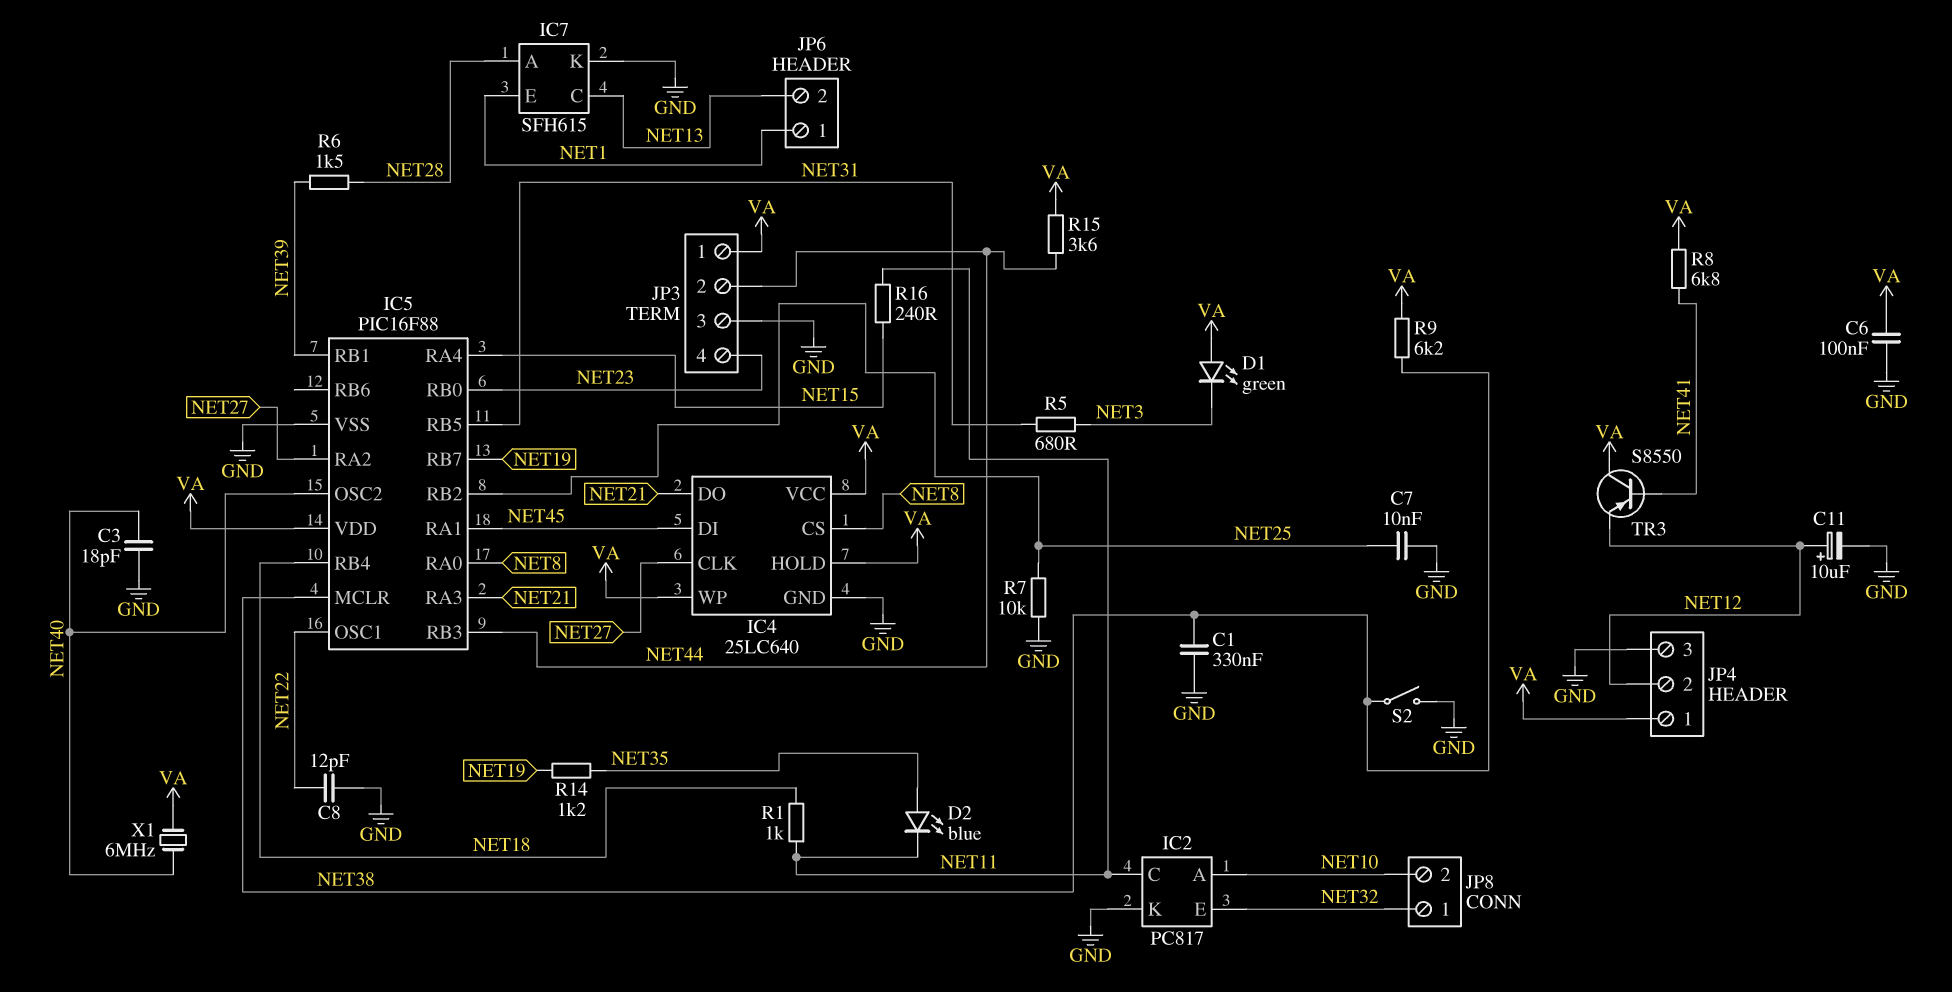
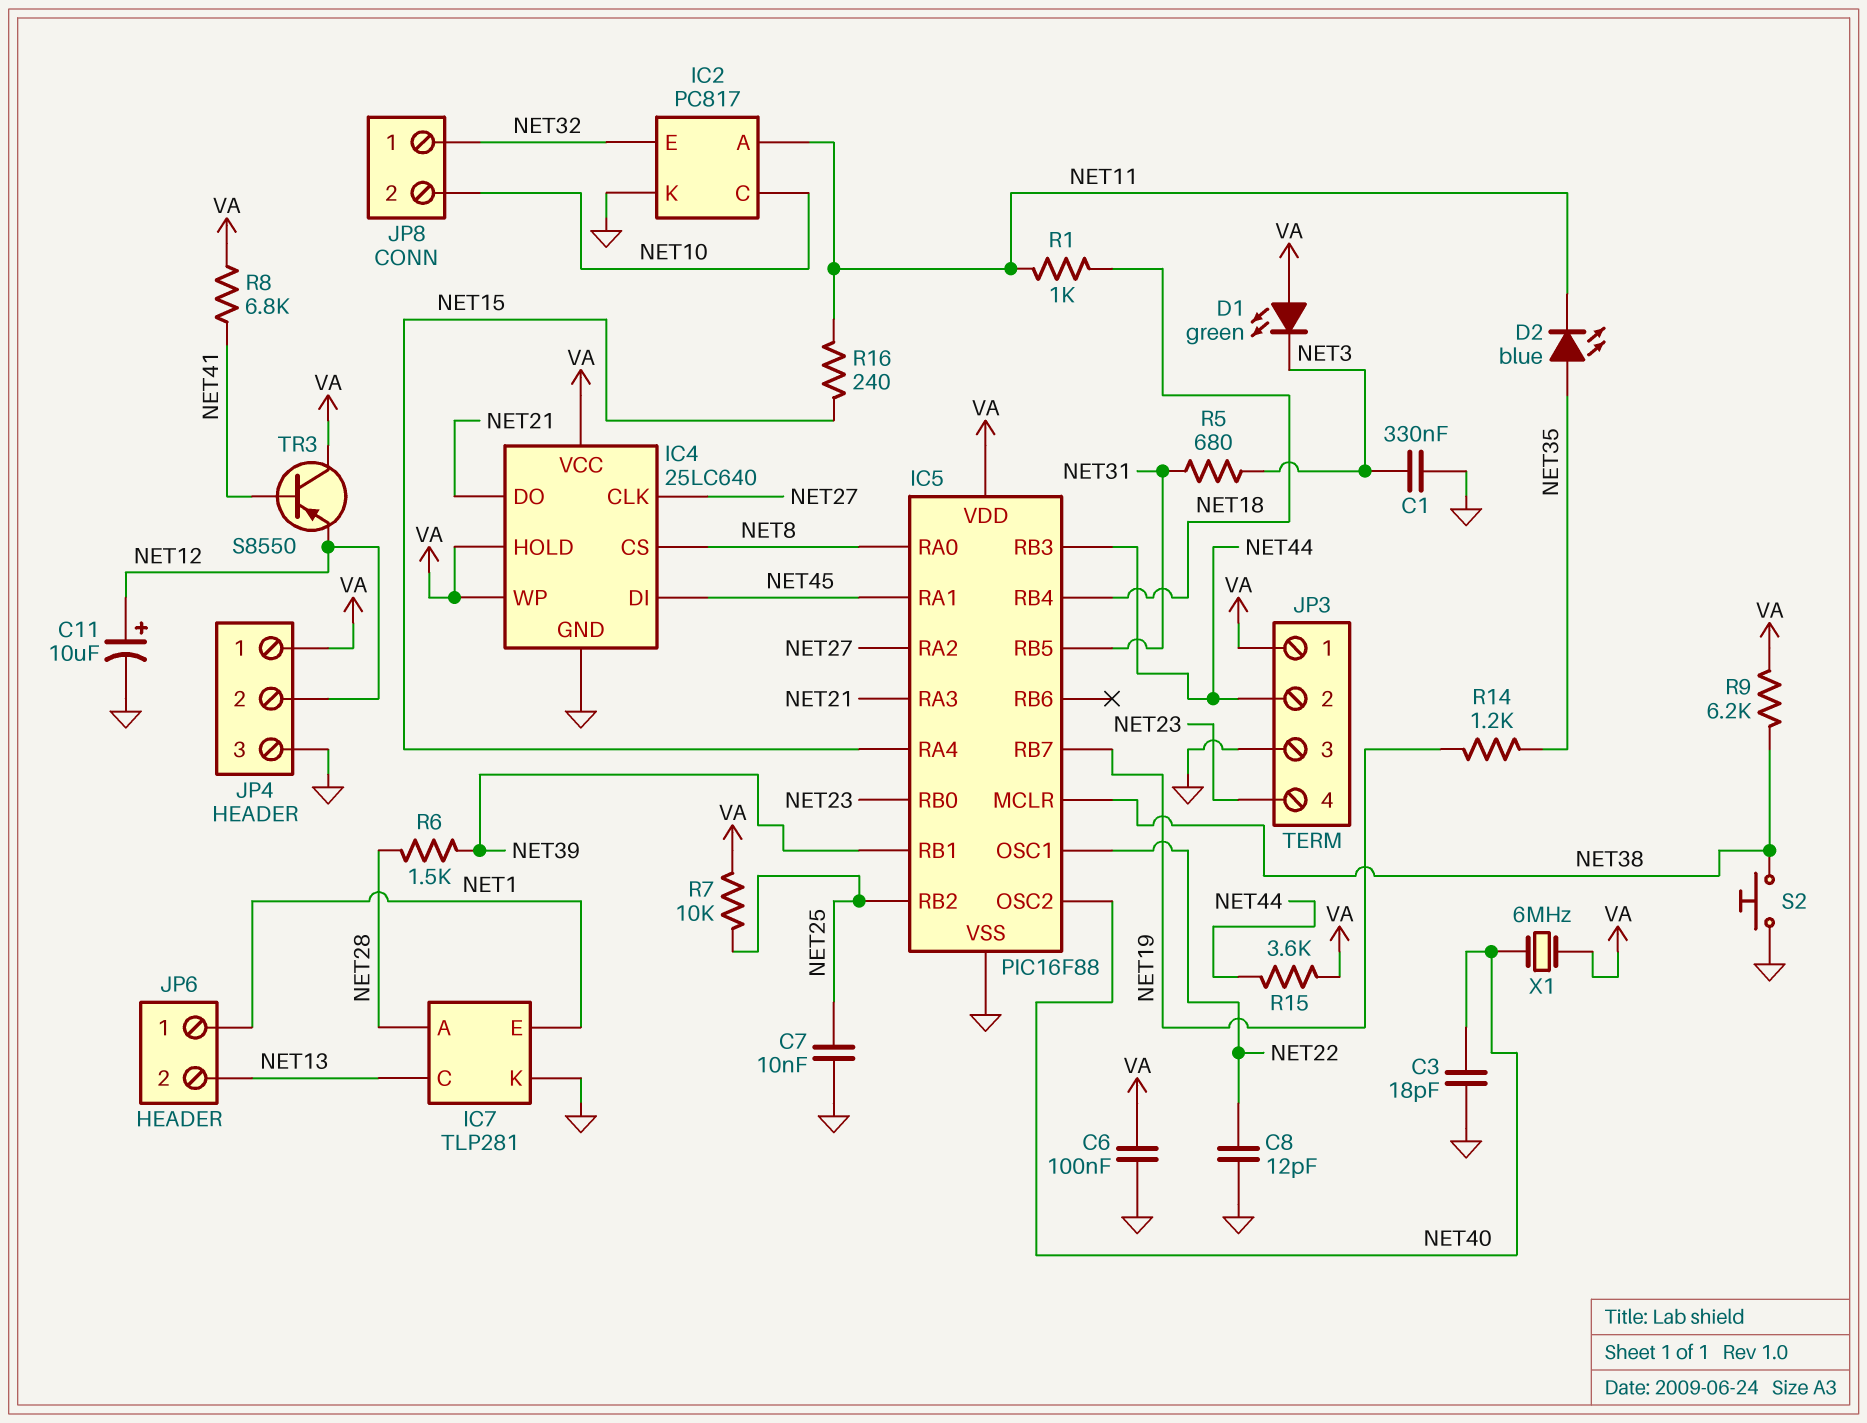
C1: 330nF (GND, NET38) -> 330nF (GND, NET3)
IC2 pin A: NET10 -> NET11
IC2 pin C: NET11 -> NET10
IC7: SFH615 -> TLP281
R7: 10k (GND, NET25) -> 10k (NET25, VA)
S2: switch (GND, NET38) -> button (GND, NET38)

